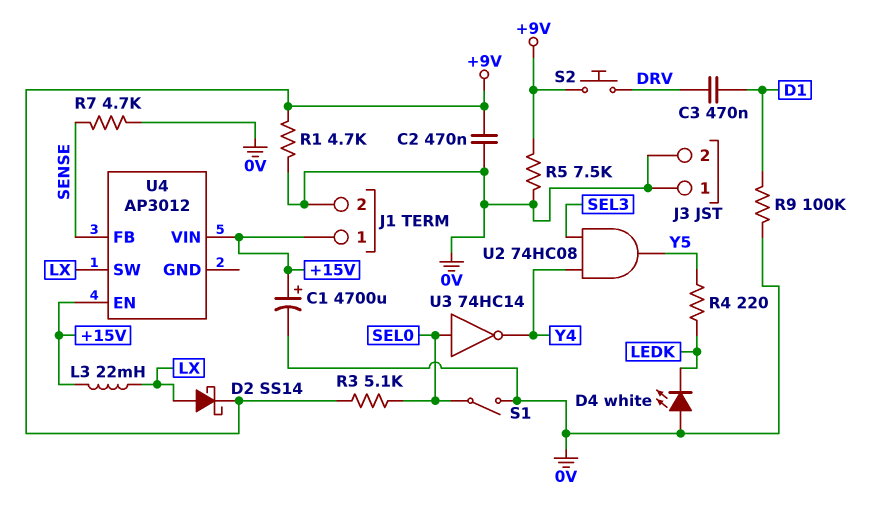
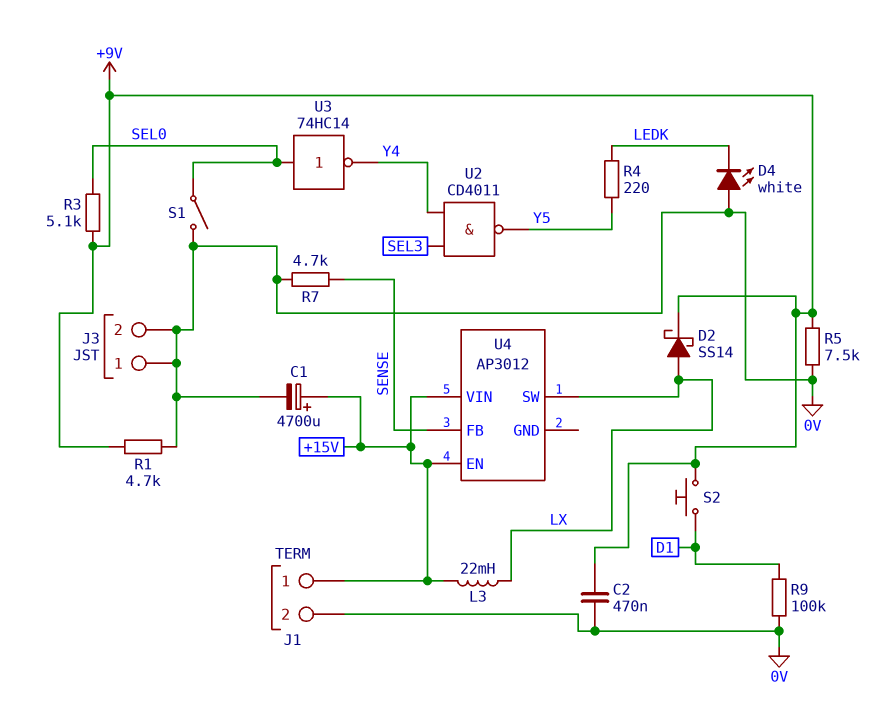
C3: 470nF (D1, DRV) -> none
S2: button (+9V, DRV) -> button (+9V, D1)
U2: AND 74HC08 (in SEL3, in Y4, out Y5) -> NAND CD4011 (in SEL3, in Y4, out Y5)

